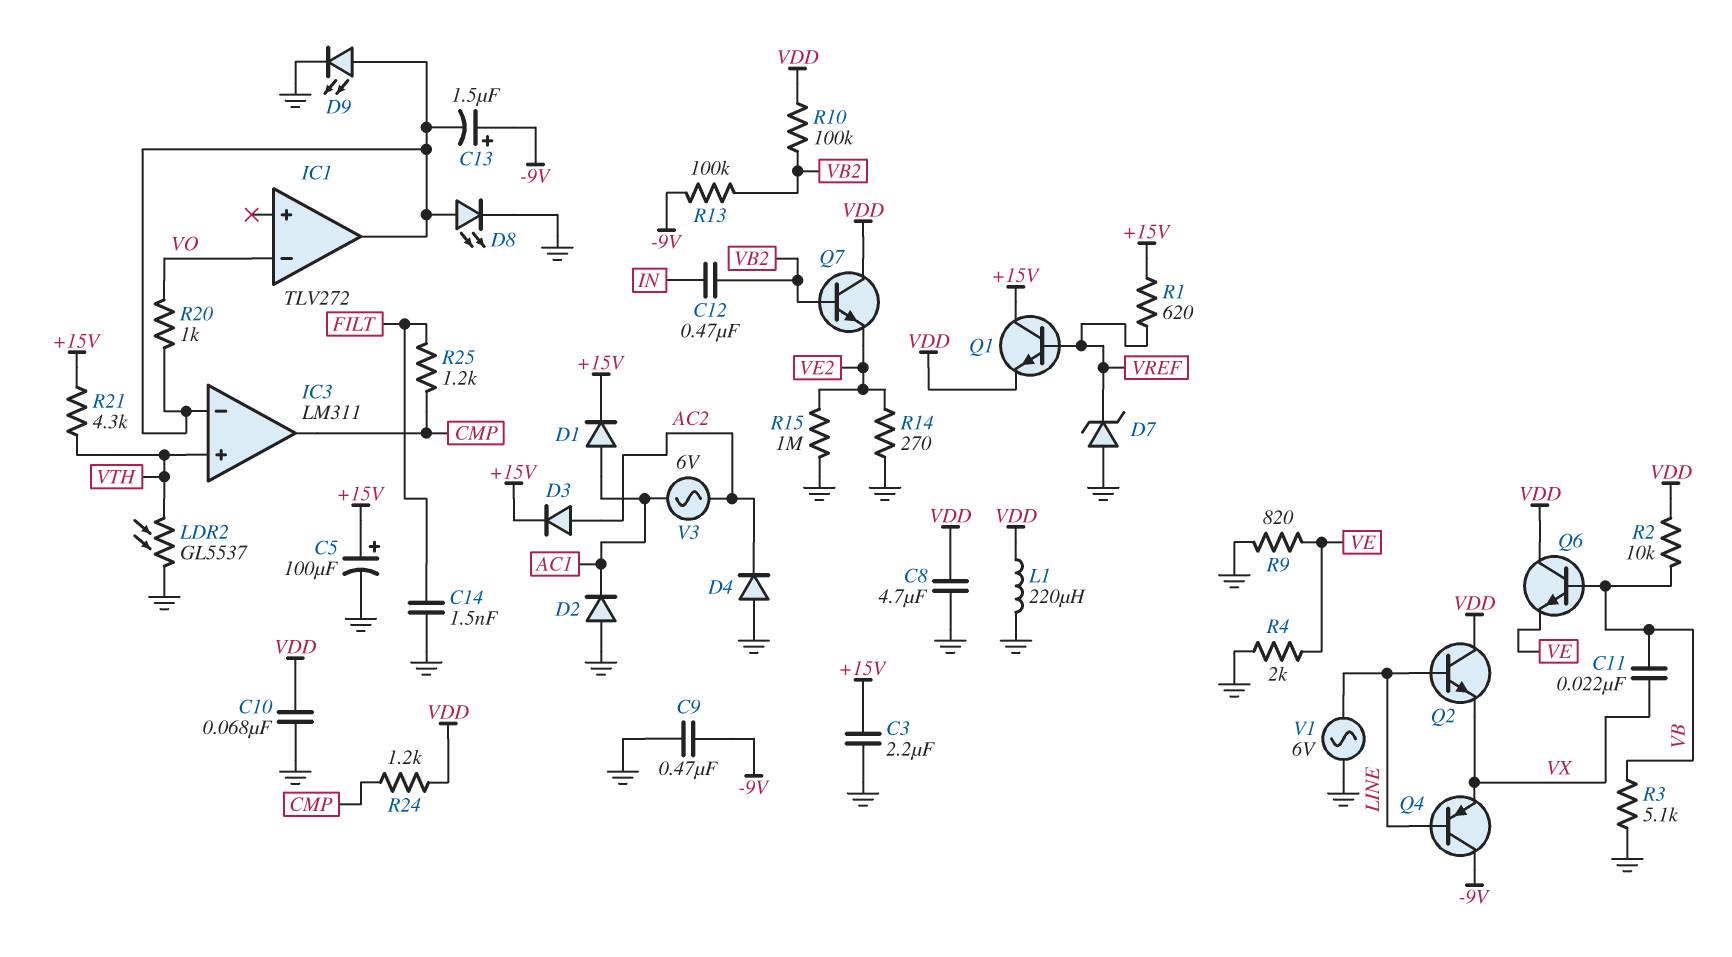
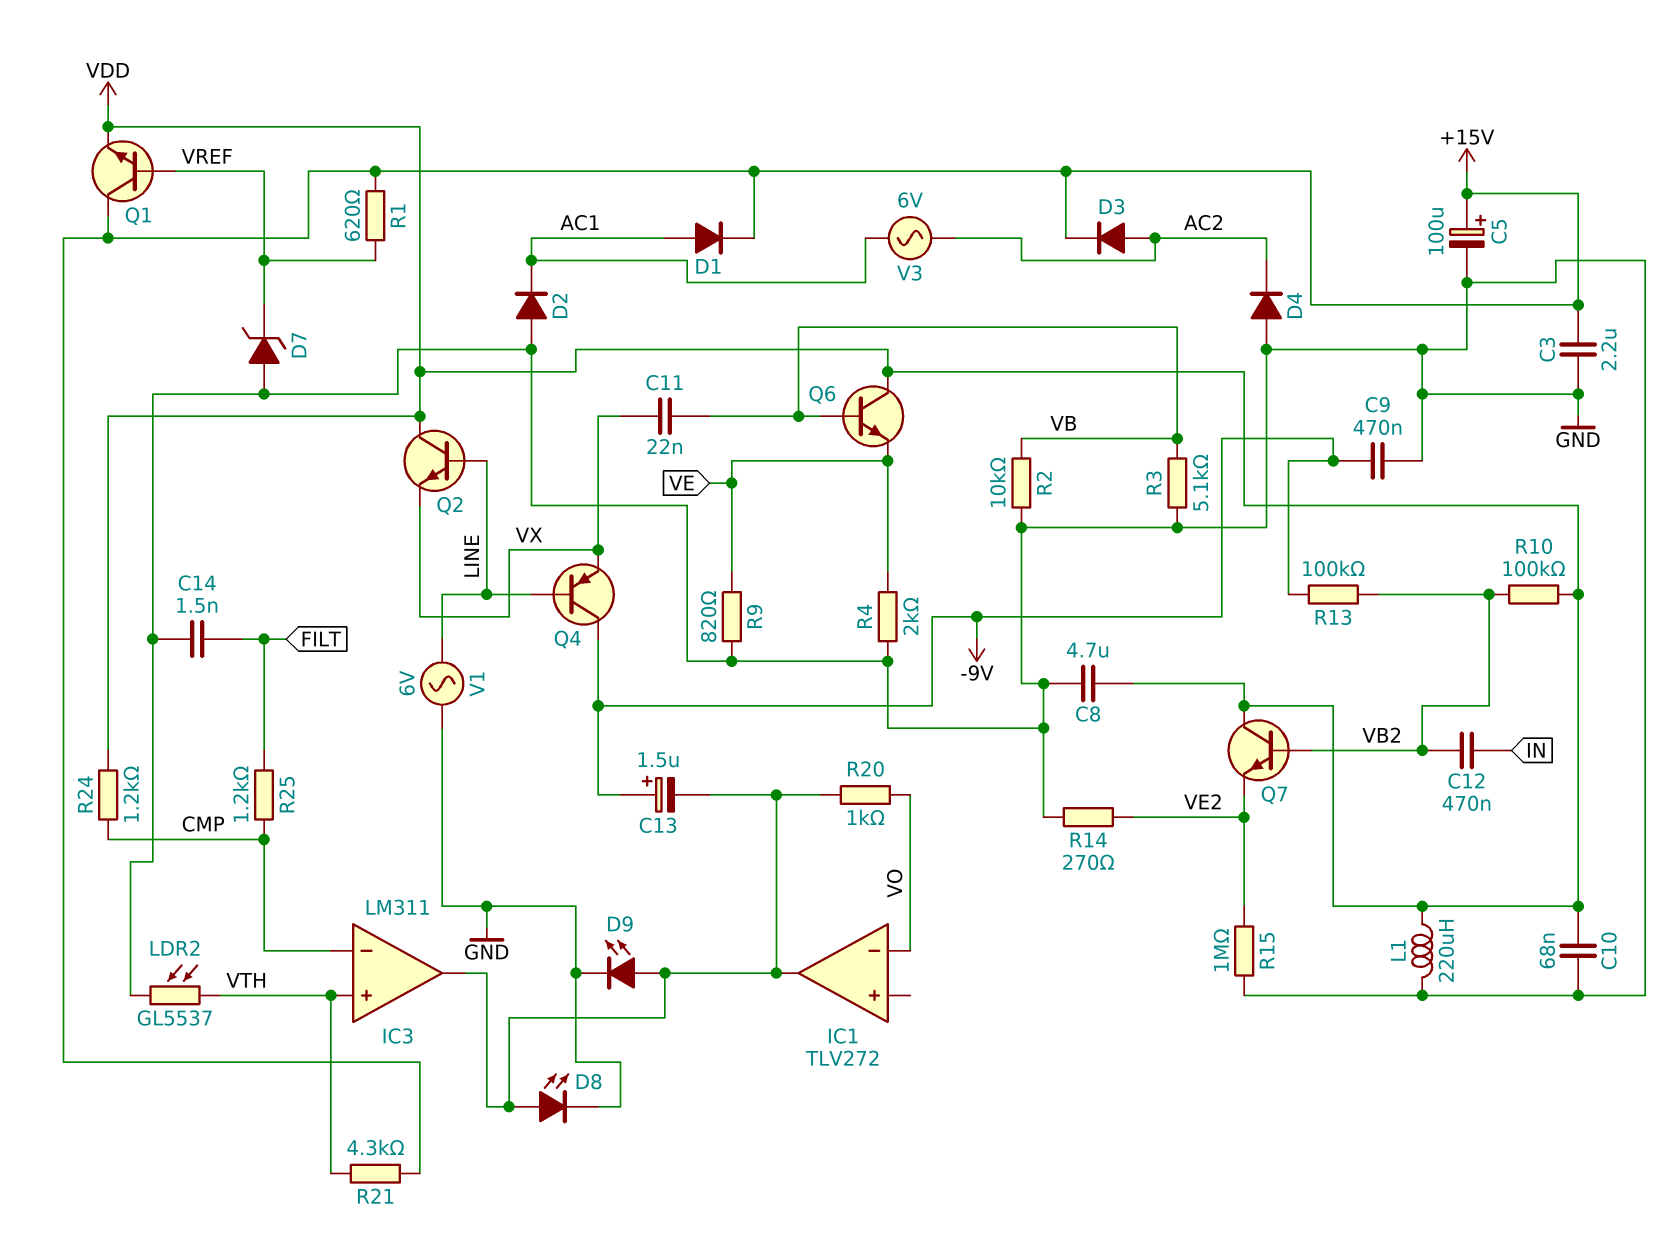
IC3 pin in-: IC1/out -> CMP
IC3 pin out: CMP -> IC1/out
R2: 10k (VB, VDD) -> 10k (GND, VB)

